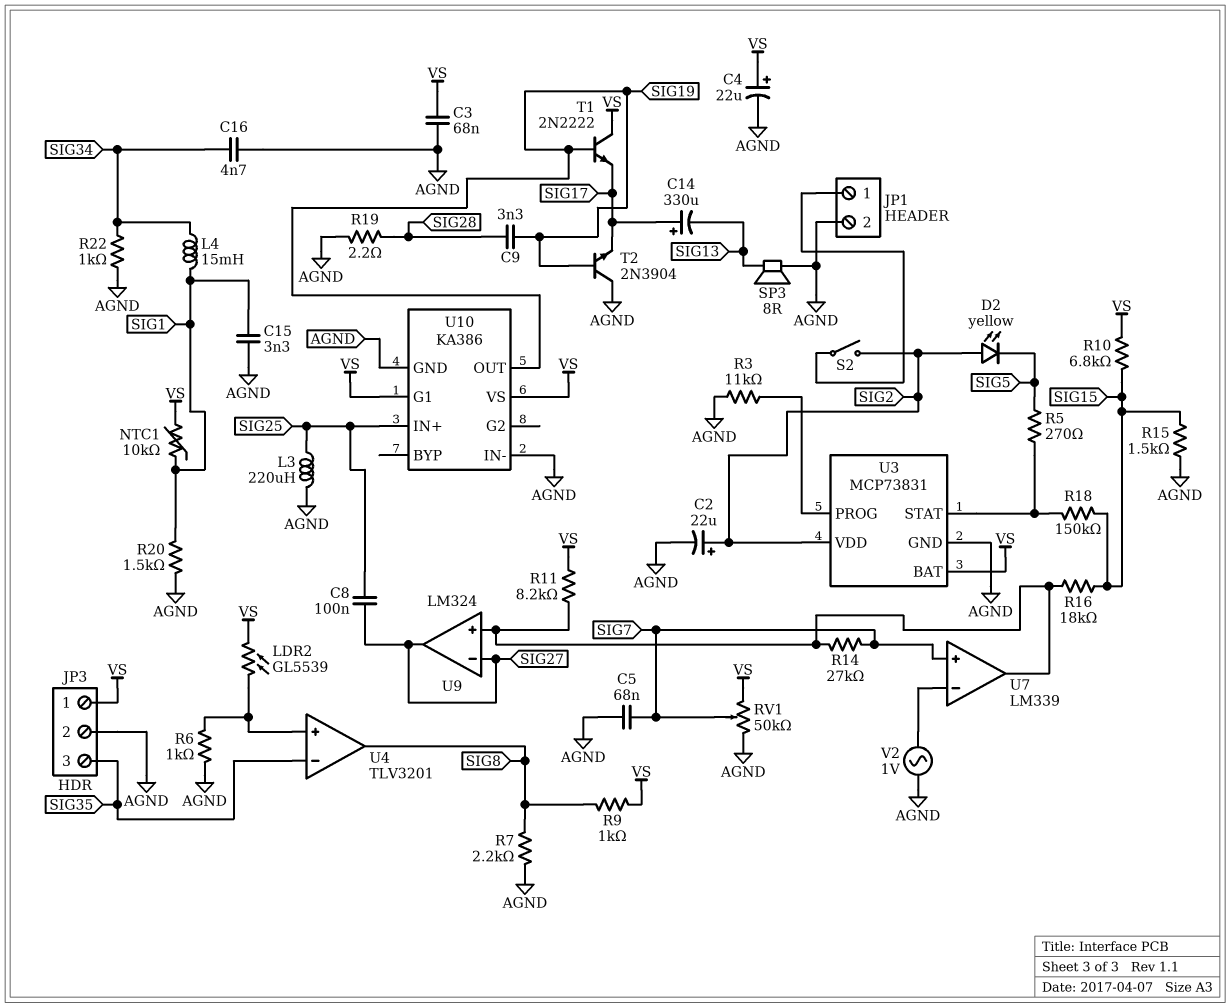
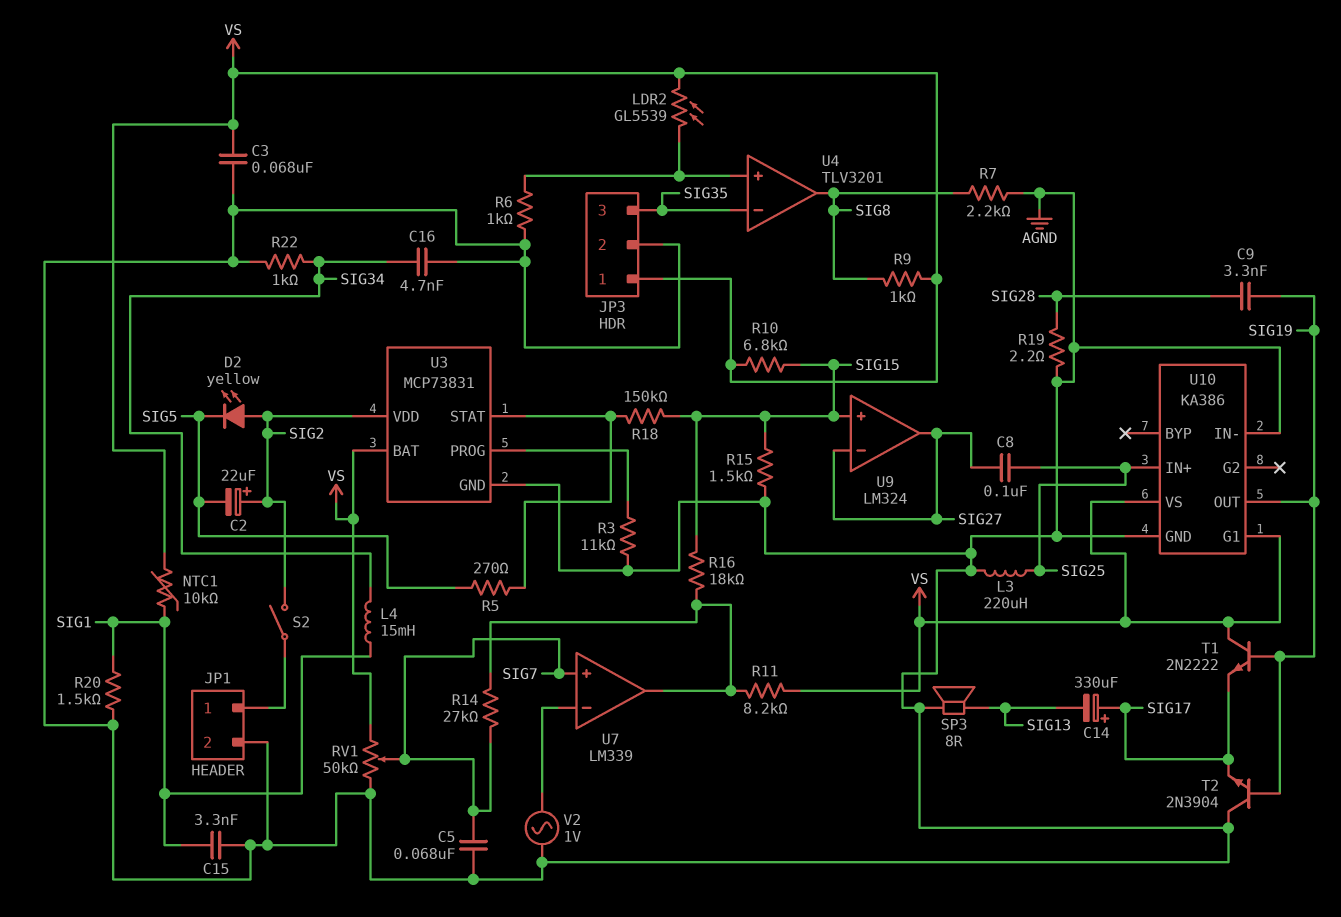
C2: 22uF (plus SIG2, minus AGND) -> 22uF (plus SIG2, minus SIG5)
C4: 22uF (plus VS, minus AGND) -> none
U9 pin in+: U7/out -> SIG15

